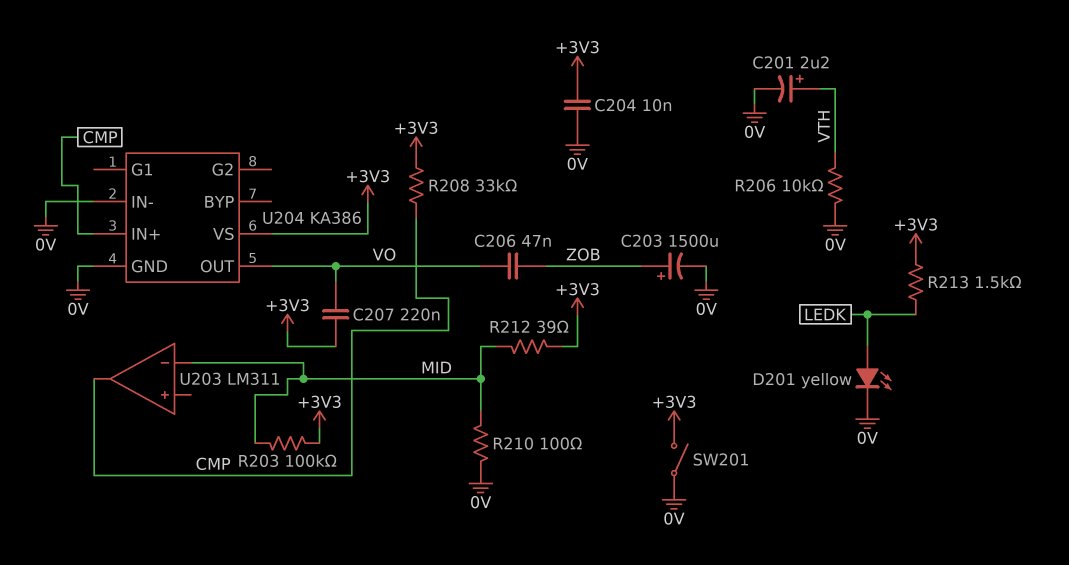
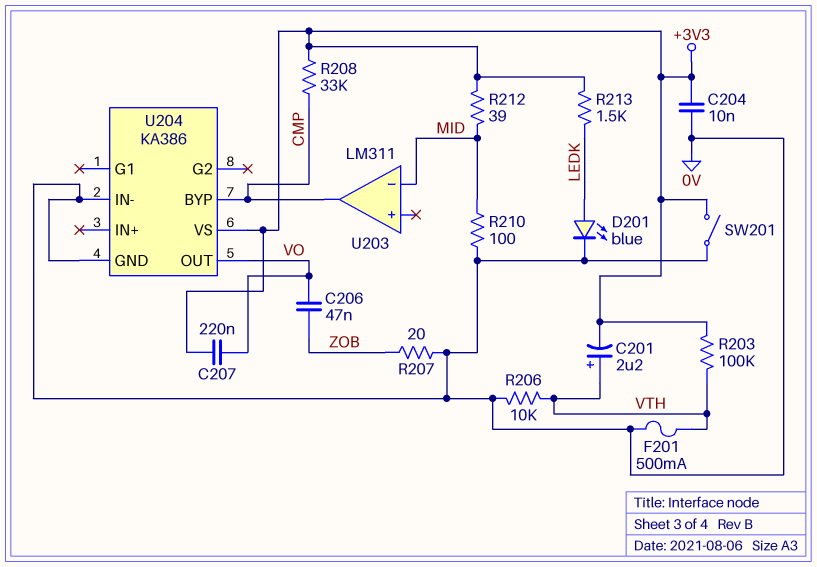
C201: 2.2uF (plus VTH, minus 0V) -> 2.2uF (plus VTH, minus +3V3)
C203: 1500uF (plus ZOB, minus 0V) -> none
D201: LED yellow (A LEDK, K 0V) -> LED blue (A LEDK, K 0V)
F201: none -> 500mA (0V, VTH)
R203: 100k (+3V3, MID) -> 100k (+3V3, VTH)
R207: none -> 20 (0V, ZOB)
U204 pin BYP: none -> CMP
U204 pin IN+: CMP -> none

